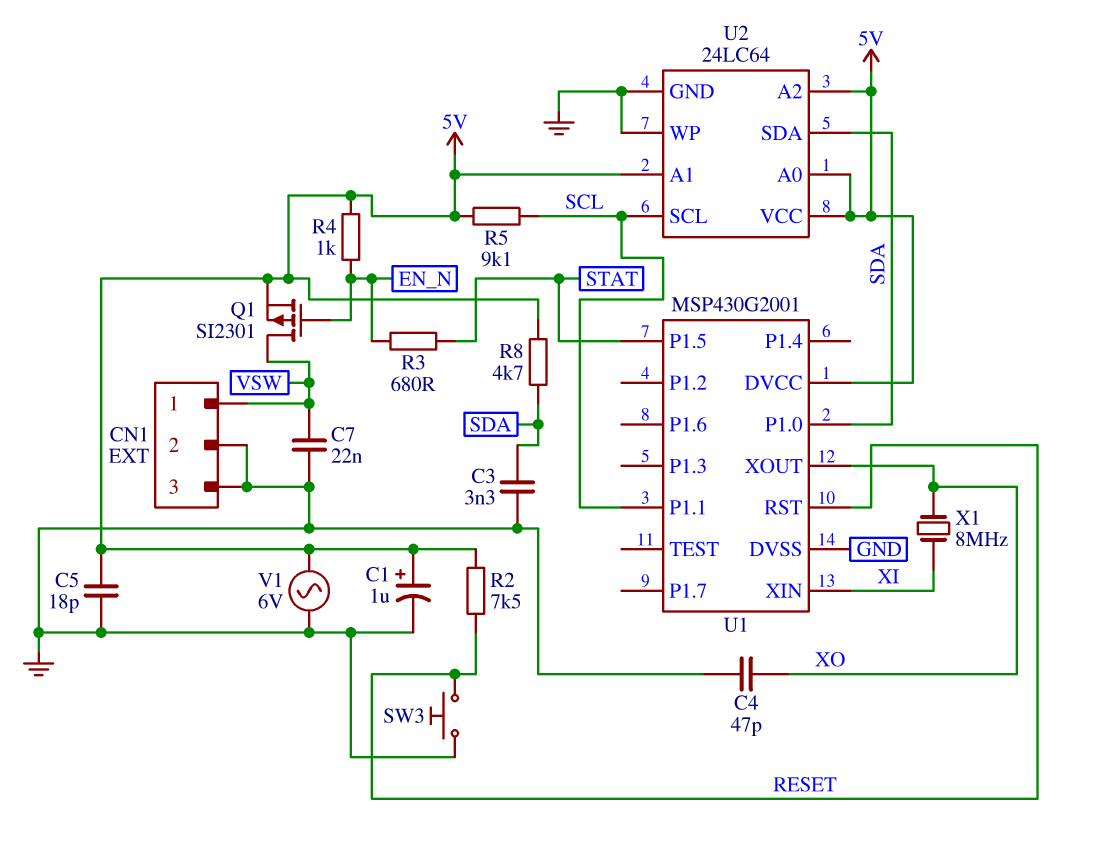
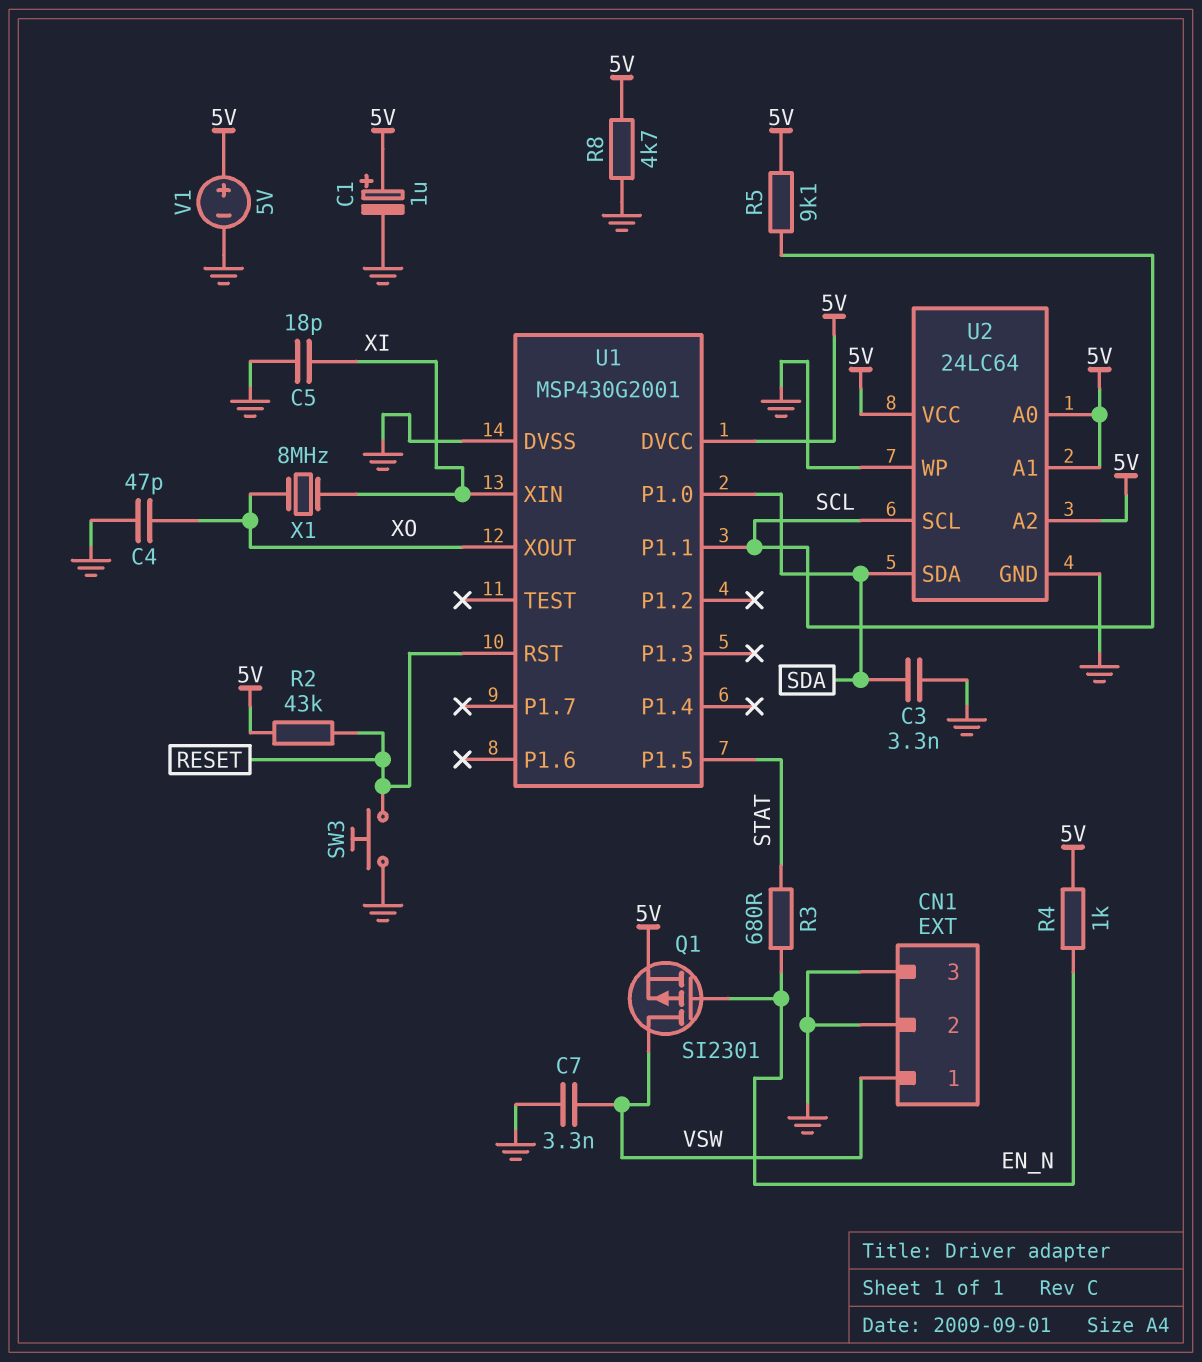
C5: 18pF (5V, GND) -> 18pF (GND, XI)
C7: 22nF (GND, VSW) -> 3.3nF (GND, VSW)
R2: 7.5k (5V, RESET) -> 43k (5V, RESET)
R8: 4.7k (5V, SDA) -> 4.7k (5V, GND)
V1: AC 6V (5V, GND) -> 5V (plus 5V, minus GND)

